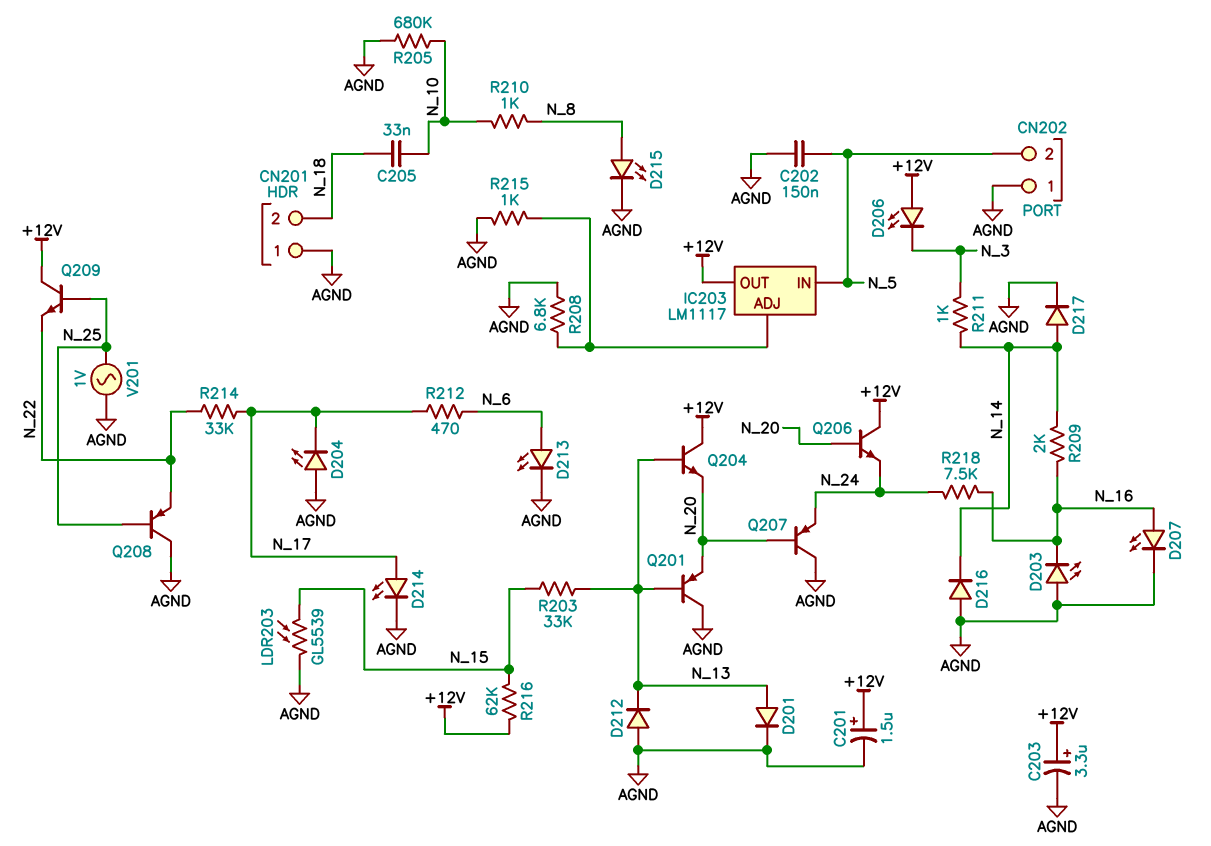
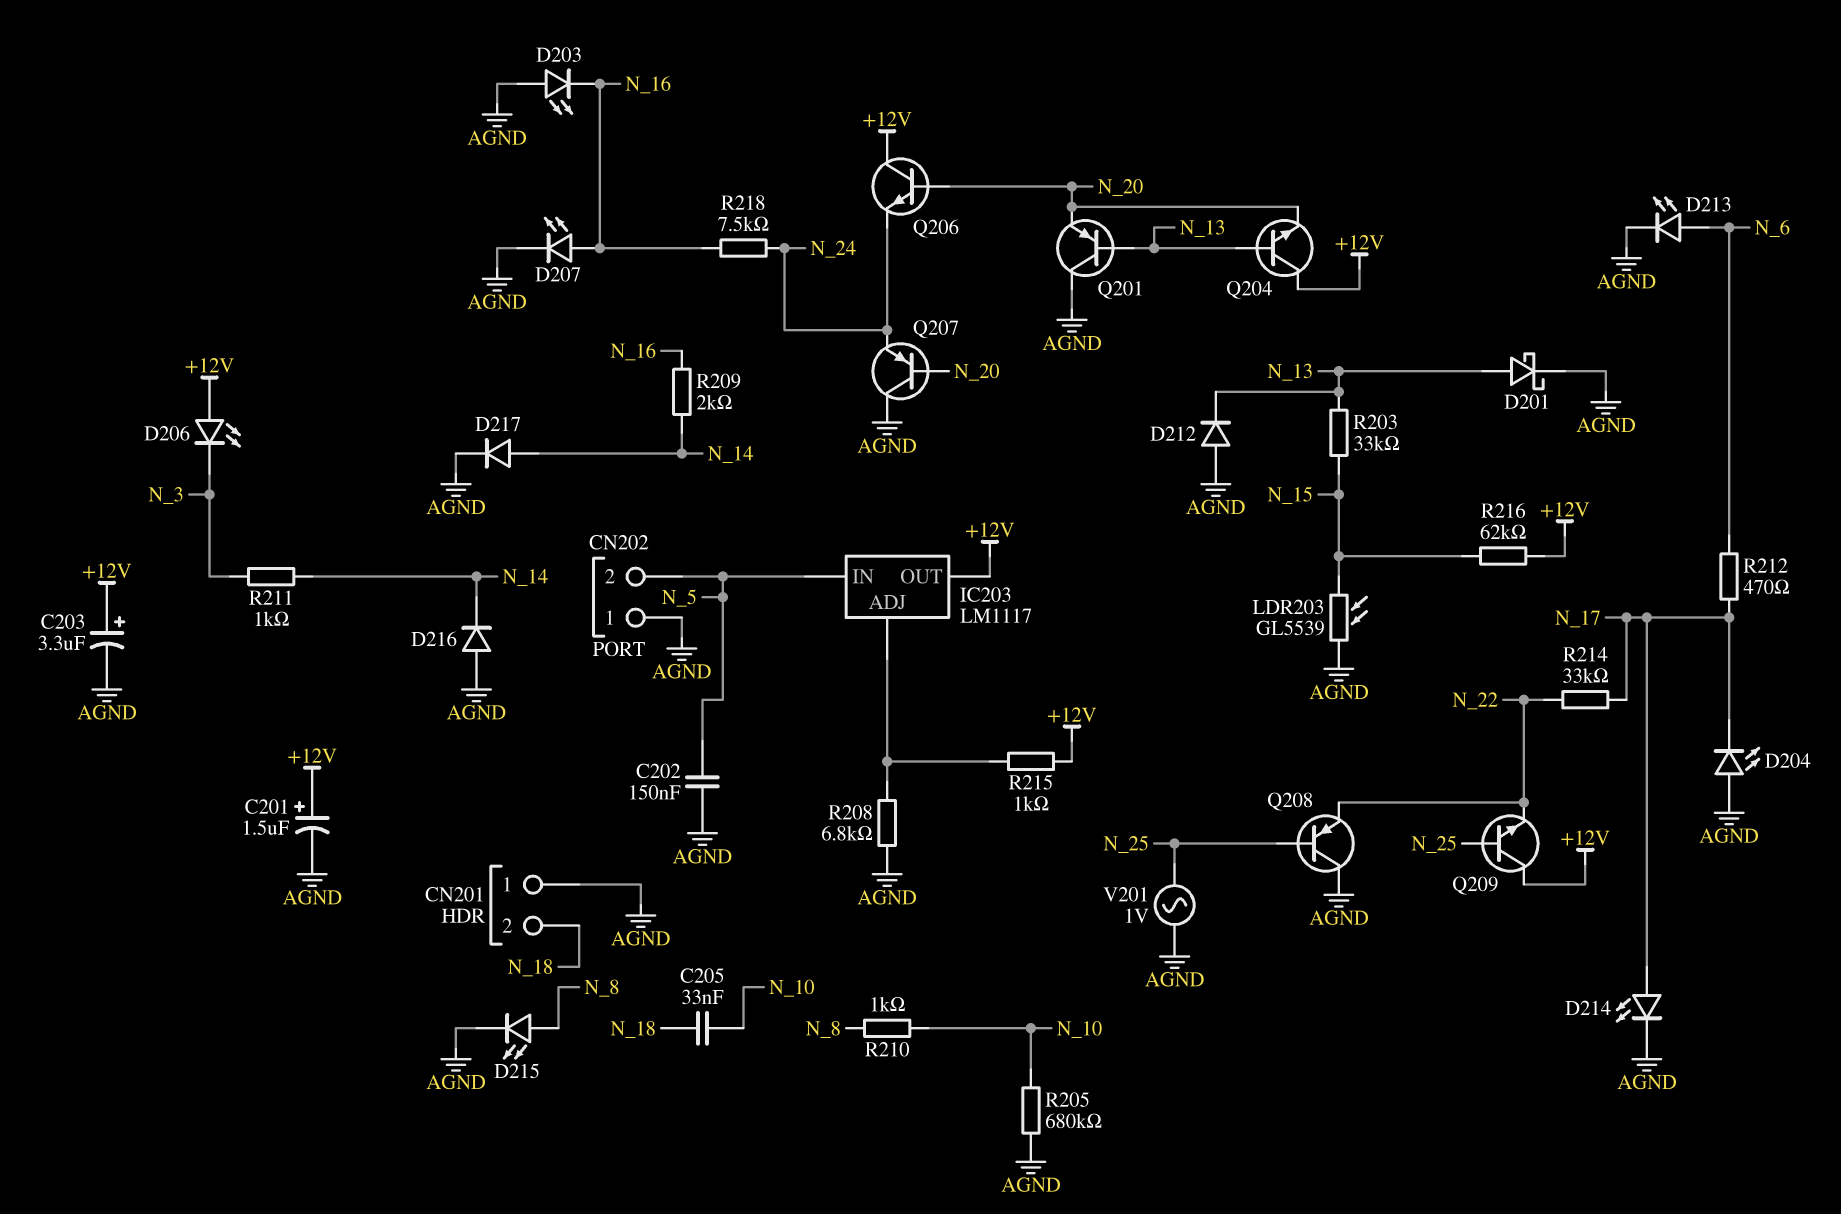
D201: diode (A N_13, K AGND) -> schottky (A N_13, K AGND)
R215: 1k (AGND, IC203/ADJ) -> 1k (+12V, IC203/ADJ)

